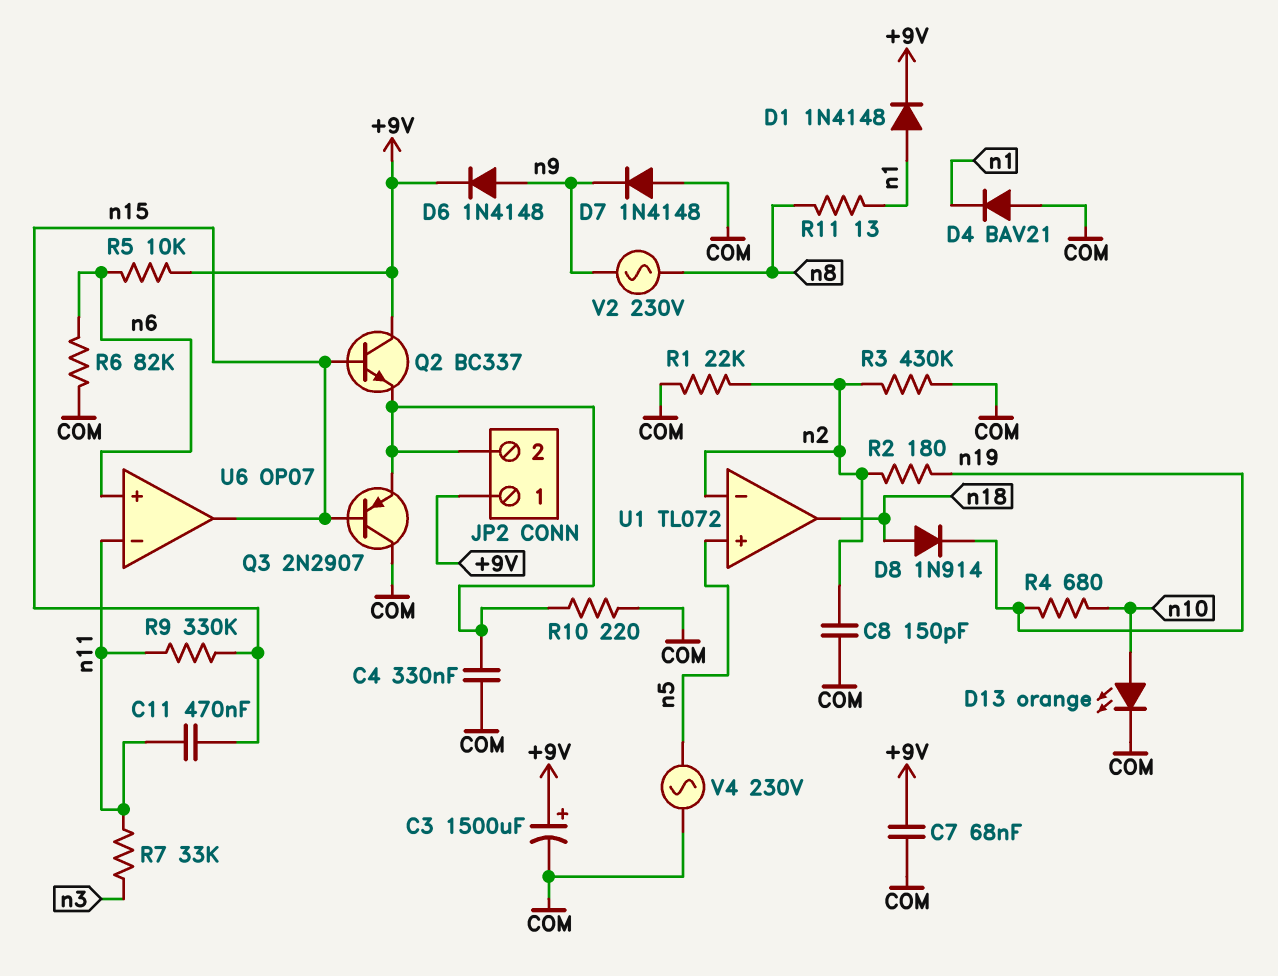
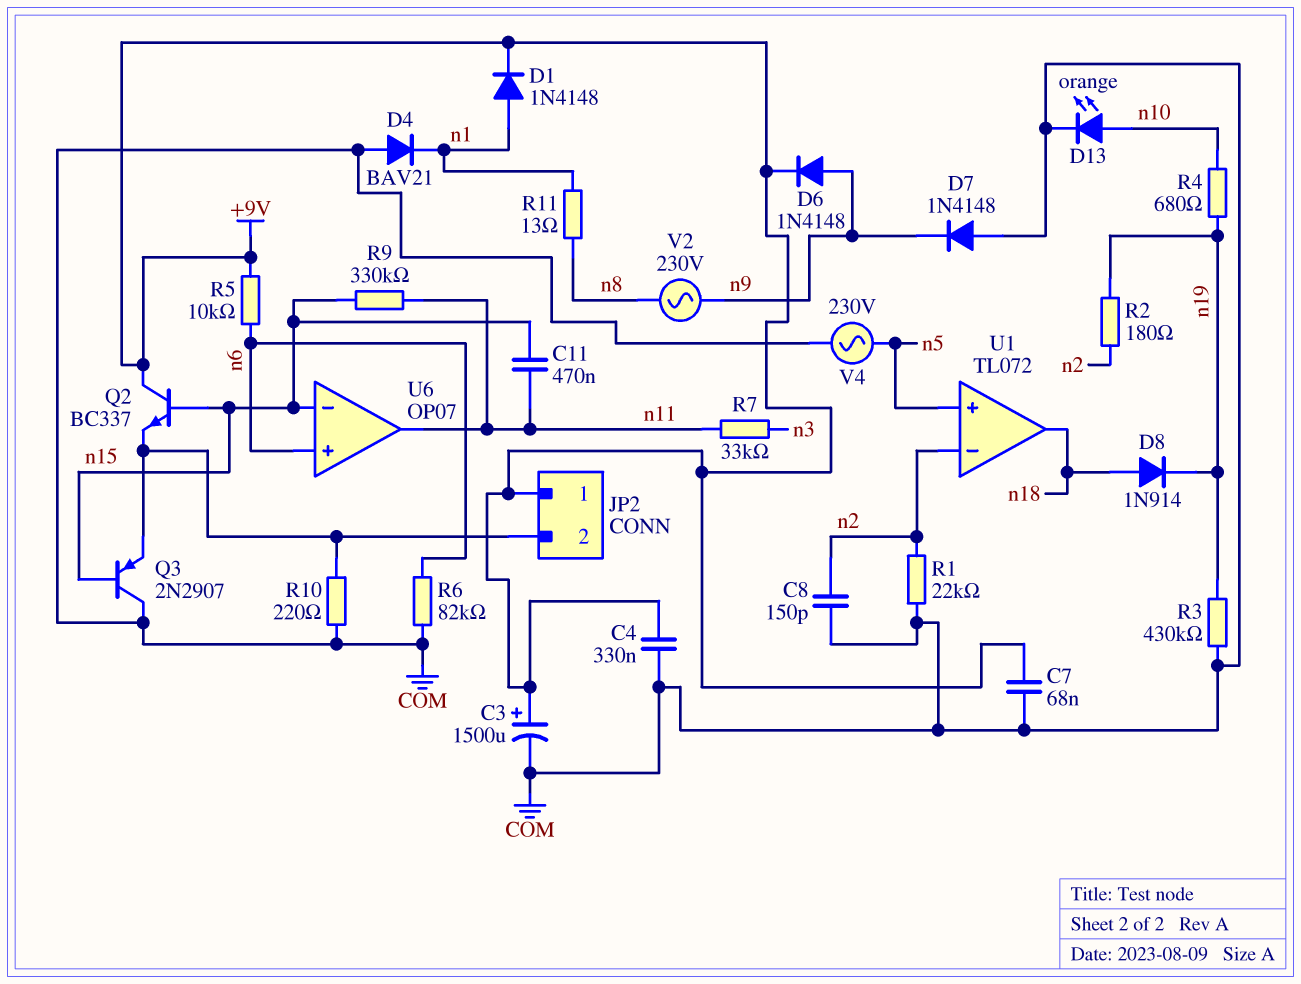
C4: 330nF (COM, JP2/2) -> 330nF (+9V, COM)
R3: 430k (COM, n2) -> 430k (COM, n19)
U6 pin in-: n11 -> n15
U6 pin out: n15 -> n11

